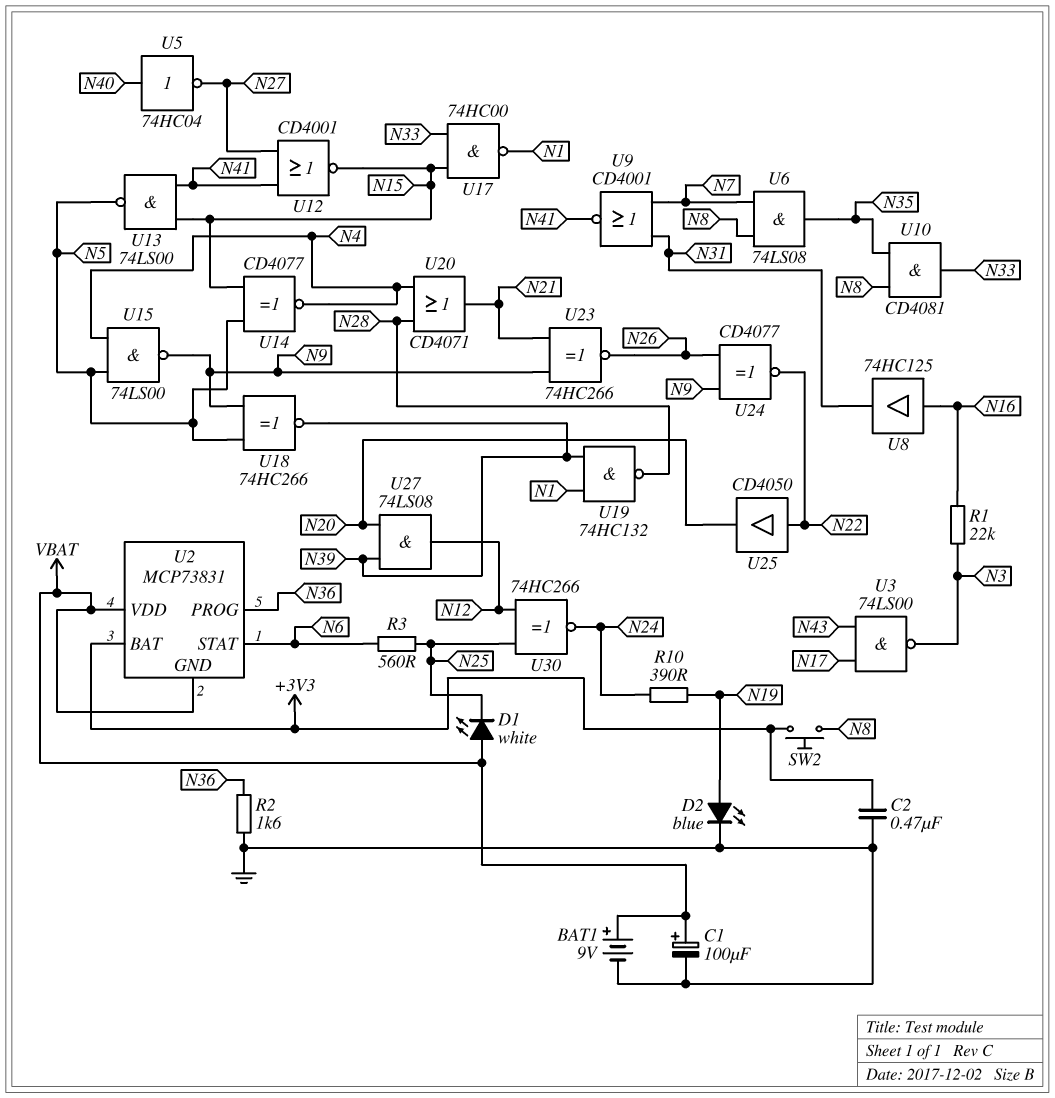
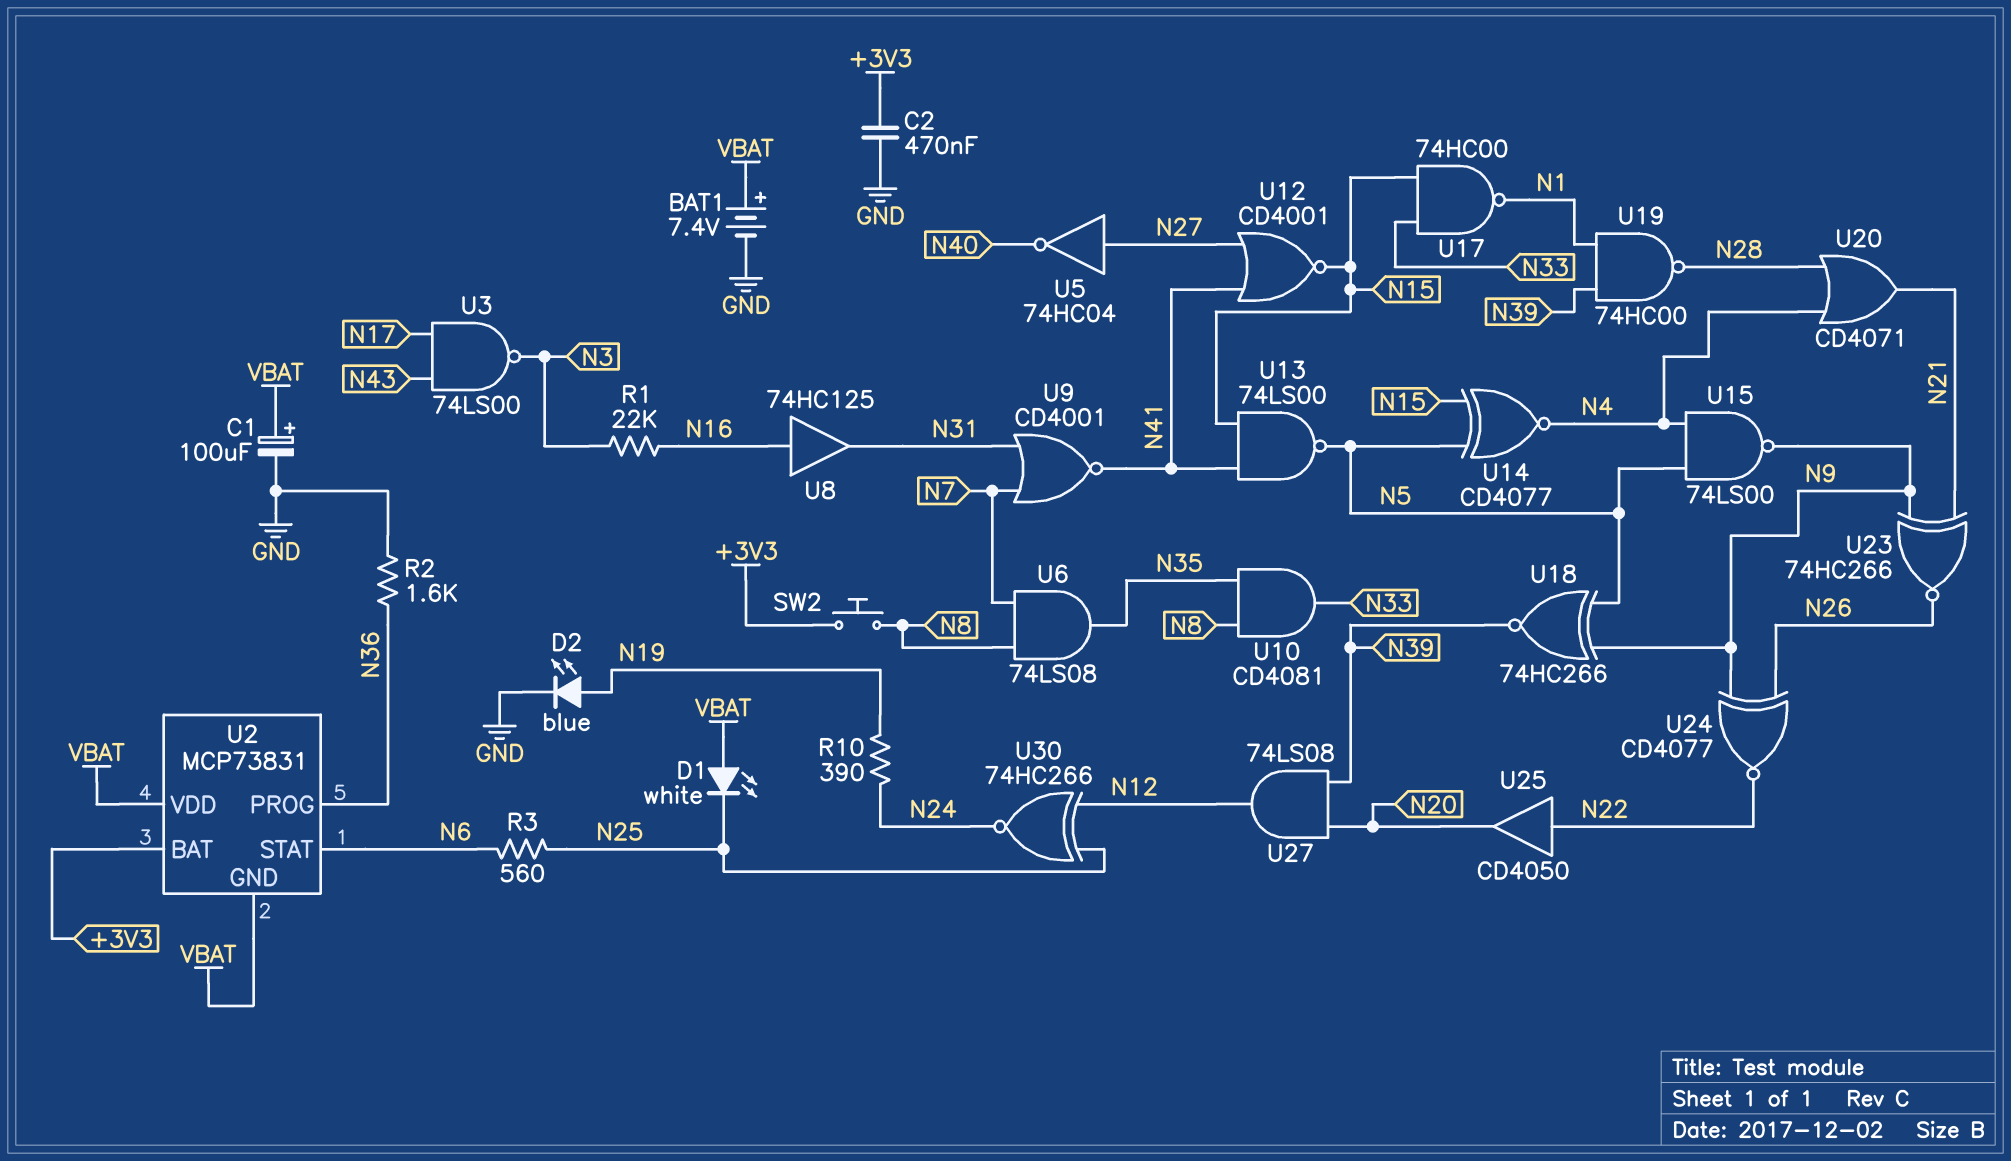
BAT1: 9V (plus VBAT, minus GND) -> 7.4V (plus VBAT, minus GND)
U5: NOT 74HC04 (in N40, out N27) -> NOT 74HC04 (in N27, out N40)
U19: NAND 74HC132 (in N1, in N39, out N28) -> NAND 74HC00 (in N1, in N39, out N28)

